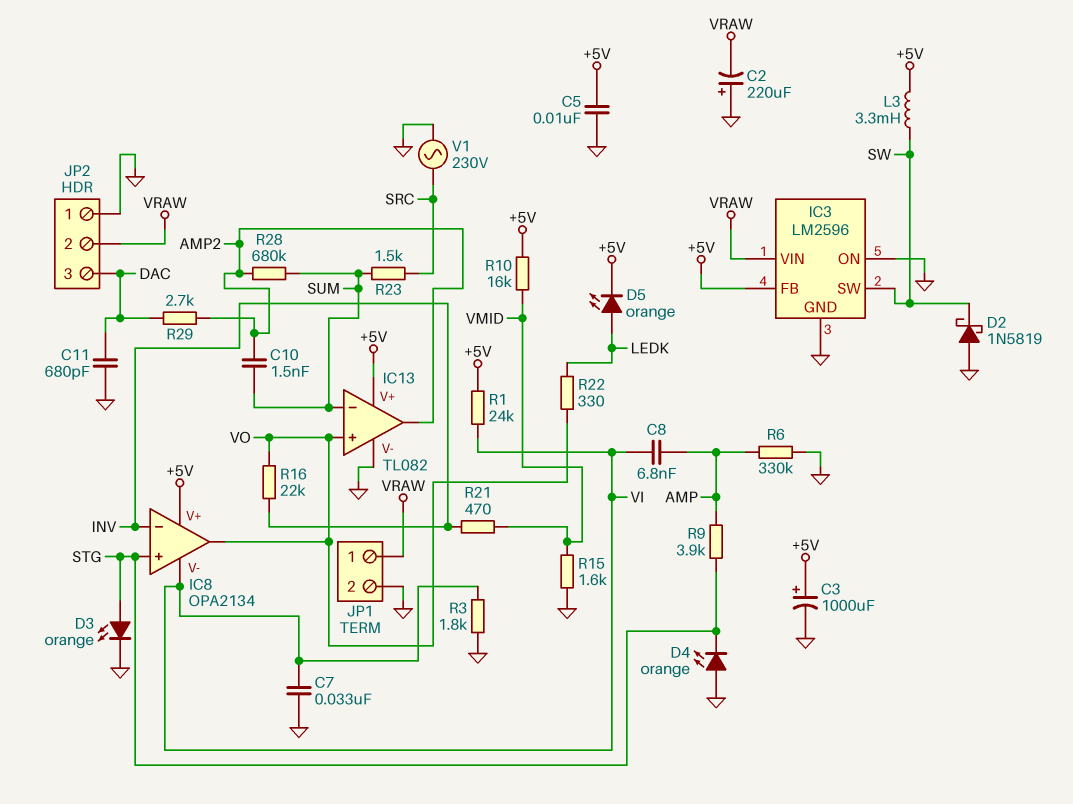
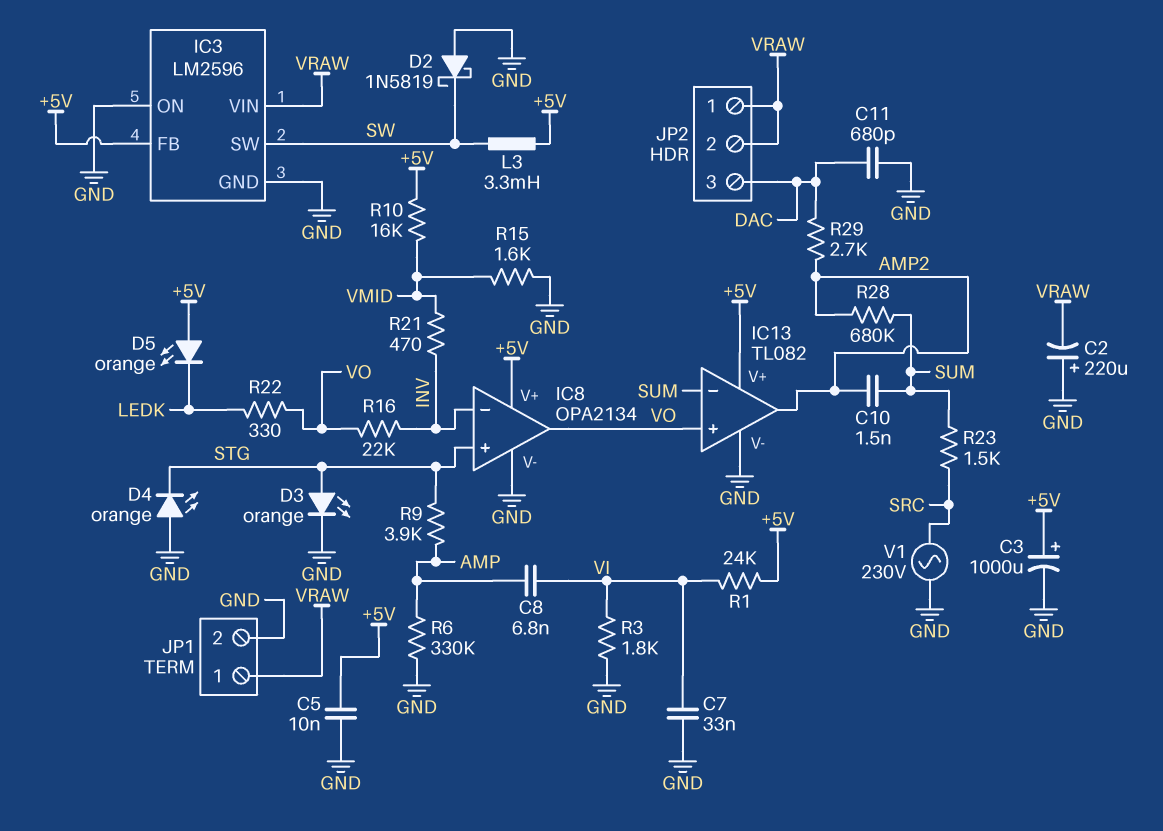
D5: LED orange (A LEDK, K +5V) -> LED orange (A +5V, K LEDK)
IC8 pin V-: VI -> GND
JP2 pin 1: GND -> VRAW

